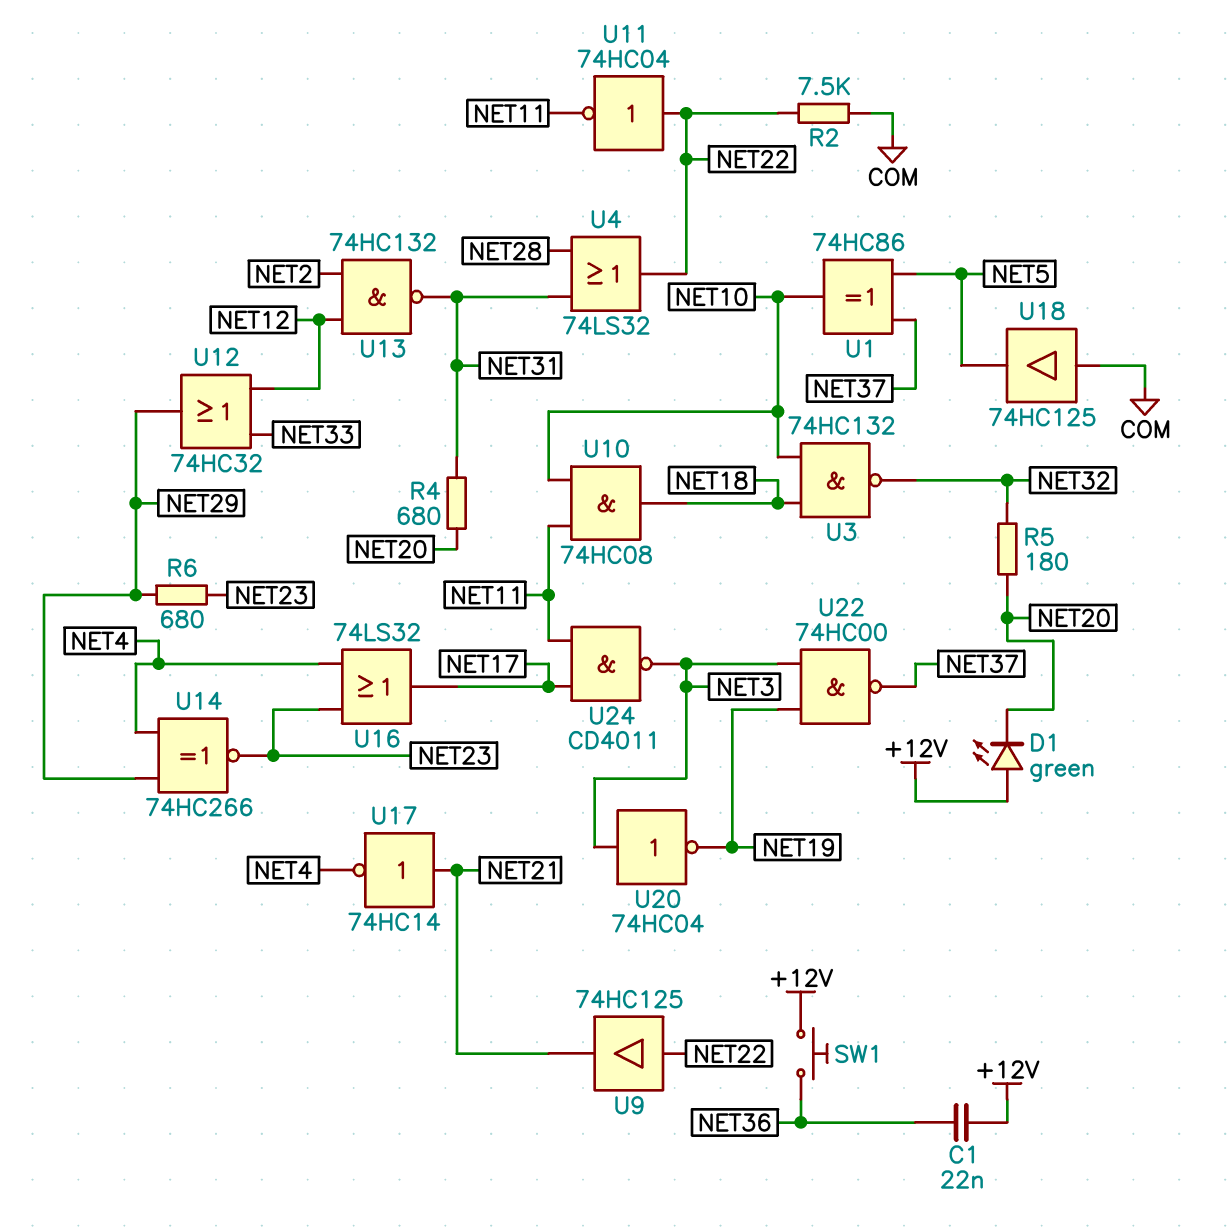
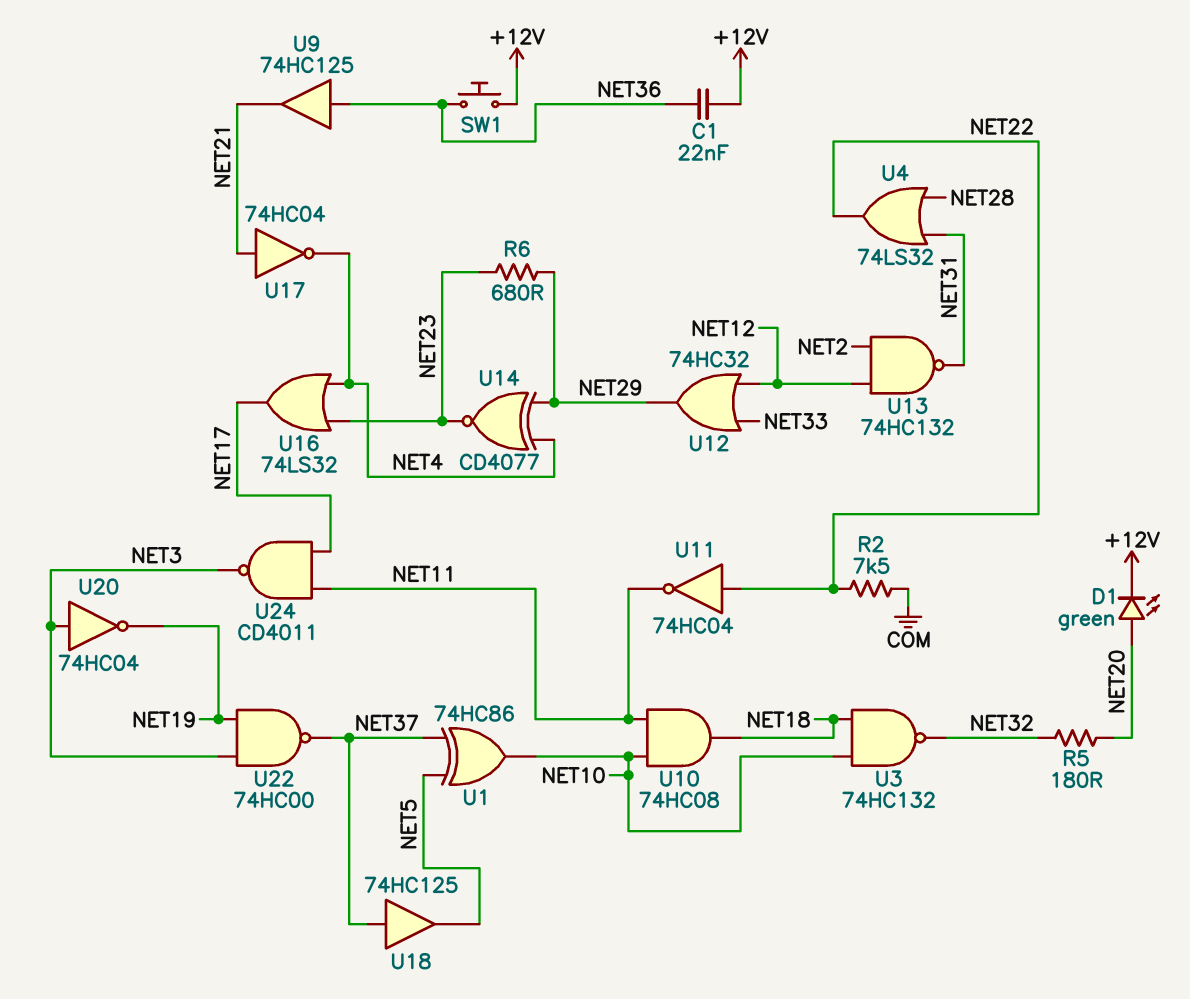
D1: LED green (A +12V, K NET20) -> LED green (A NET20, K +12V)
R4: 680 (NET20, NET31) -> none
U9: buffer 74HC125 (in NET22, out NET21) -> buffer 74HC125 (in NET36, out NET21)
U14: XNOR 74HC266 (in NET4, in NET29, out NET23) -> XNOR CD4077 (in NET4, in NET29, out NET23)
U17: NOT 74HC14 (in NET21, out NET4) -> NOT 74HC04 (in NET21, out NET4)
U18: buffer 74HC125 (in COM, out NET5) -> buffer 74HC125 (in NET37, out NET5)

